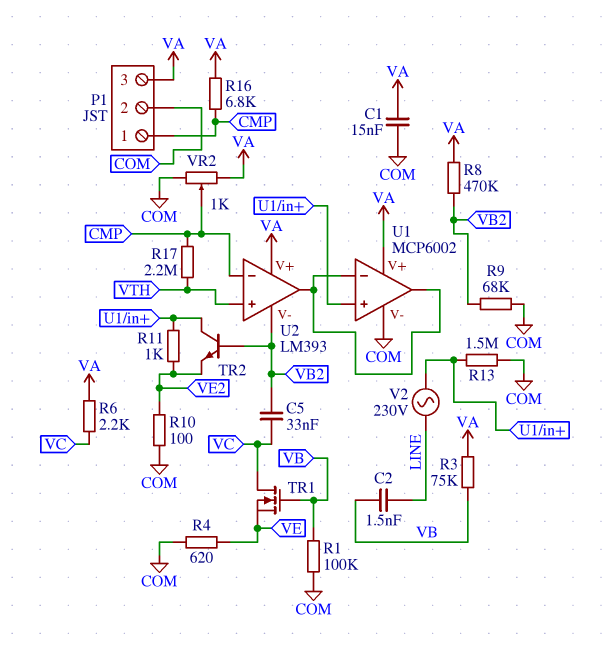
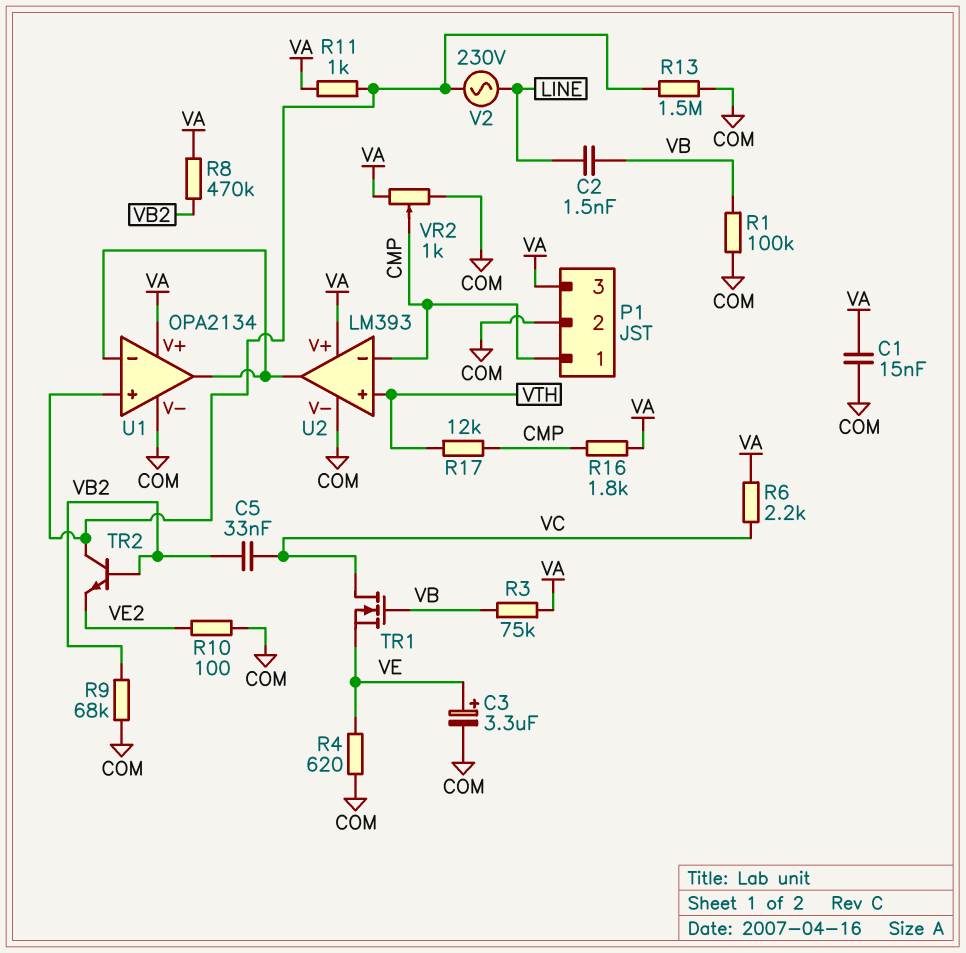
C3: none -> 3.3uF (plus VE, minus COM)
R11: 1k (U1/in+, VE2) -> 1k (U1/in+, VA)
R16: 6.8k (CMP, VA) -> 1.8k (CMP, VA)
R17: 2.2M (CMP, VTH) -> 12k (CMP, VTH)
U1: MCP6002 -> OPA2134
U2 pin V-: VB2 -> COM

